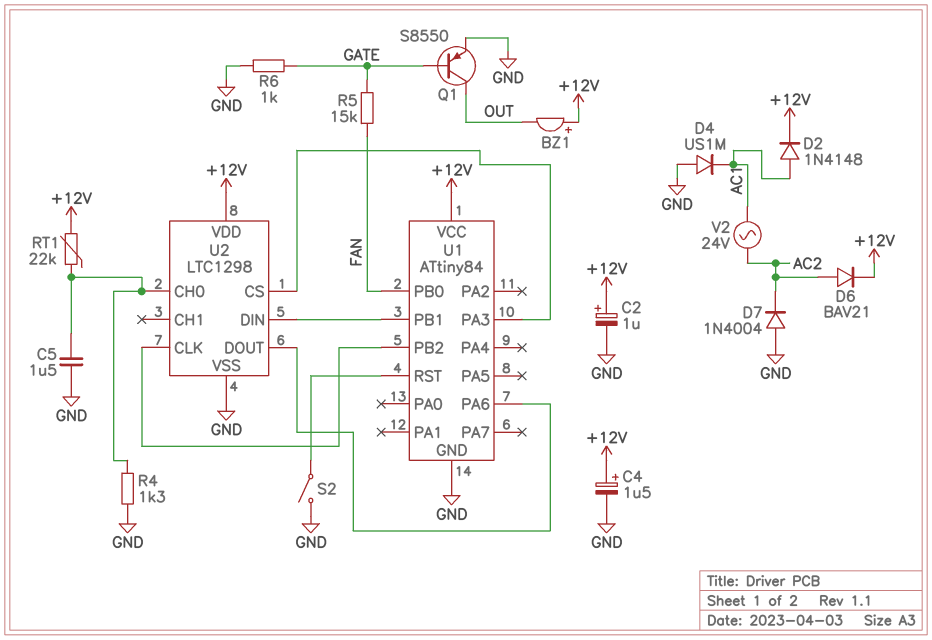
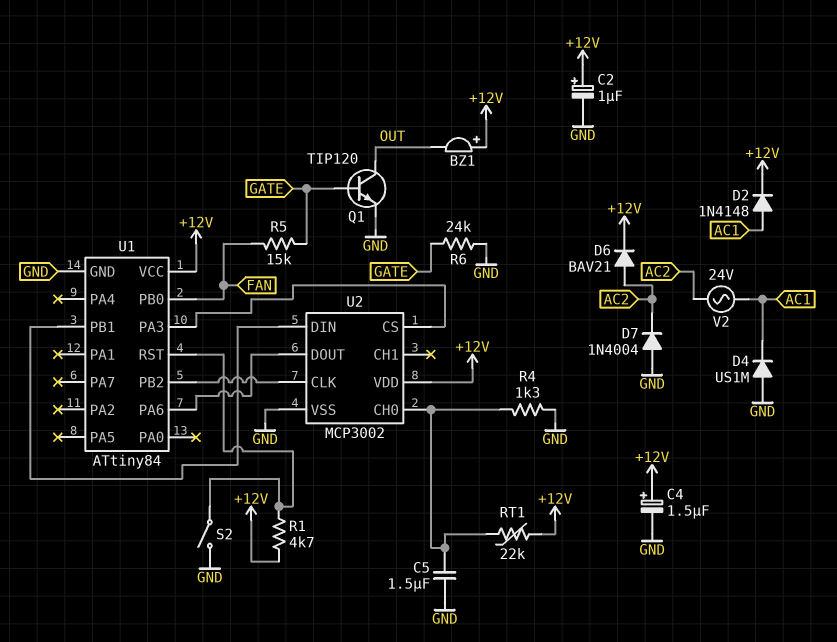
Q1: PNP S8550 (B GATE, C OUT, E GND) -> NPN TIP120 (B GATE, C OUT, E GND)
R1: none -> 4.7k (+12V, U1/RST)
R6: 1k (GATE, GND) -> 24k (GATE, GND)
U2: LTC1298 -> MCP3002

